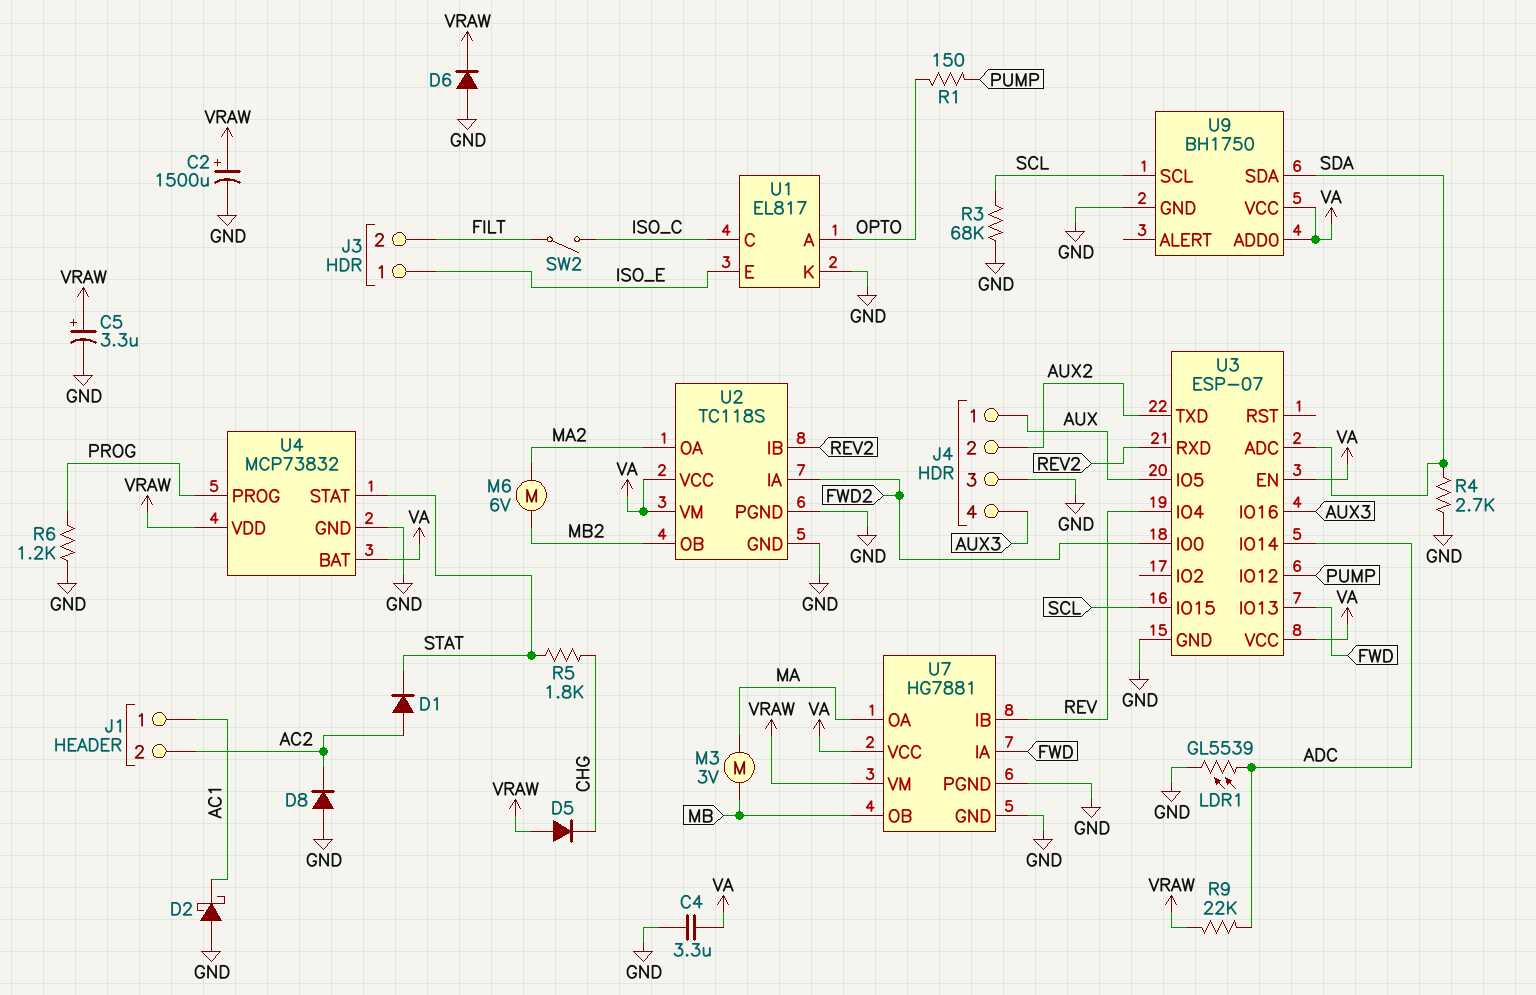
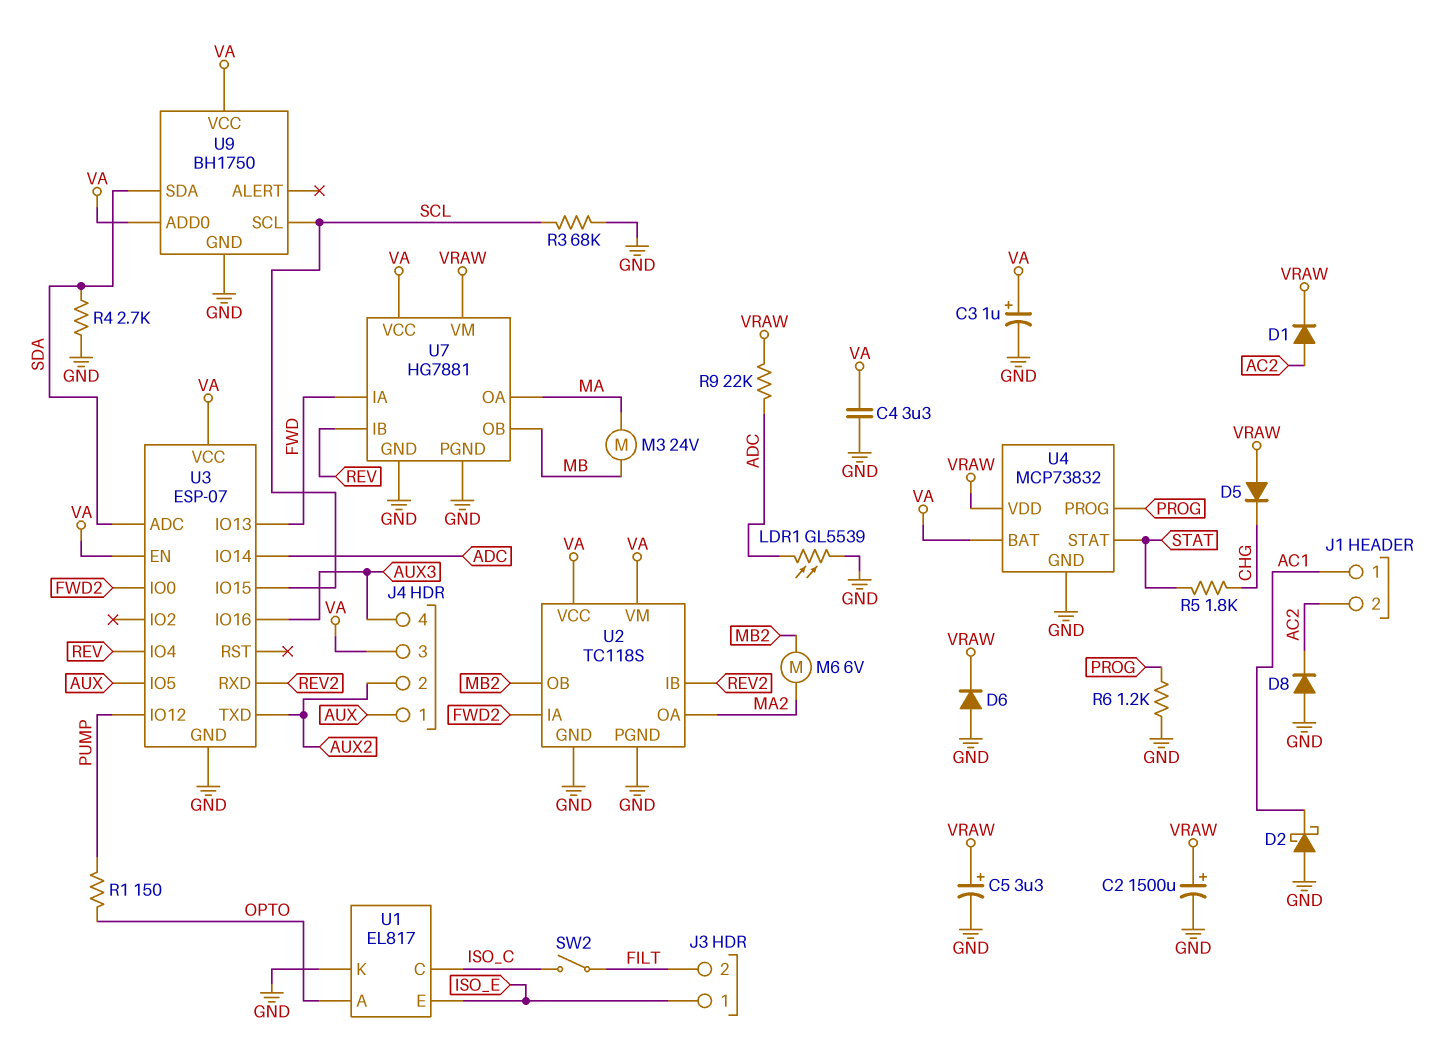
C3: none -> 1uF (plus VA, minus GND)
D1: diode (A AC2, K STAT) -> diode (A AC2, K VRAW)
J4 pin 3: GND -> VA
M3: motor 3V (MA, MB) -> motor 24V (MA, MB)

